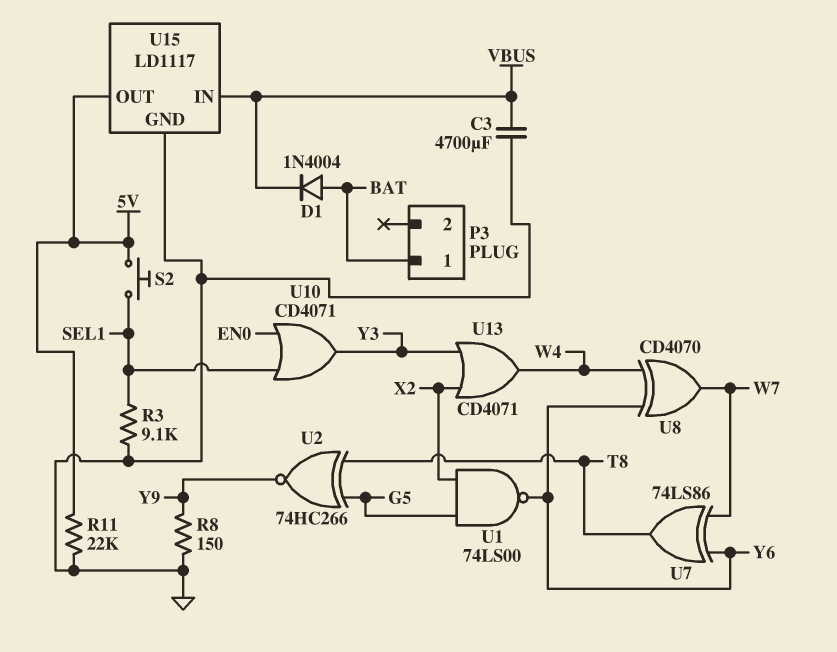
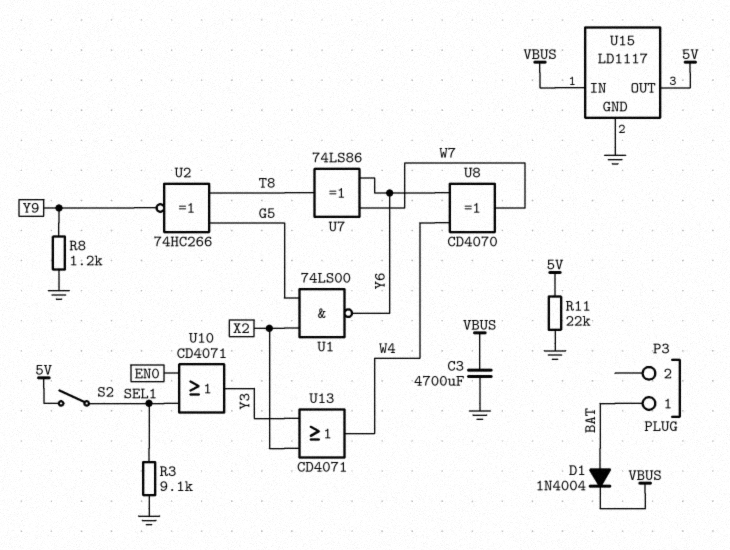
R8: 150 (GND, Y9) -> 1.2k (GND, Y9)
S2: button (5V, SEL1) -> switch (5V, SEL1)

